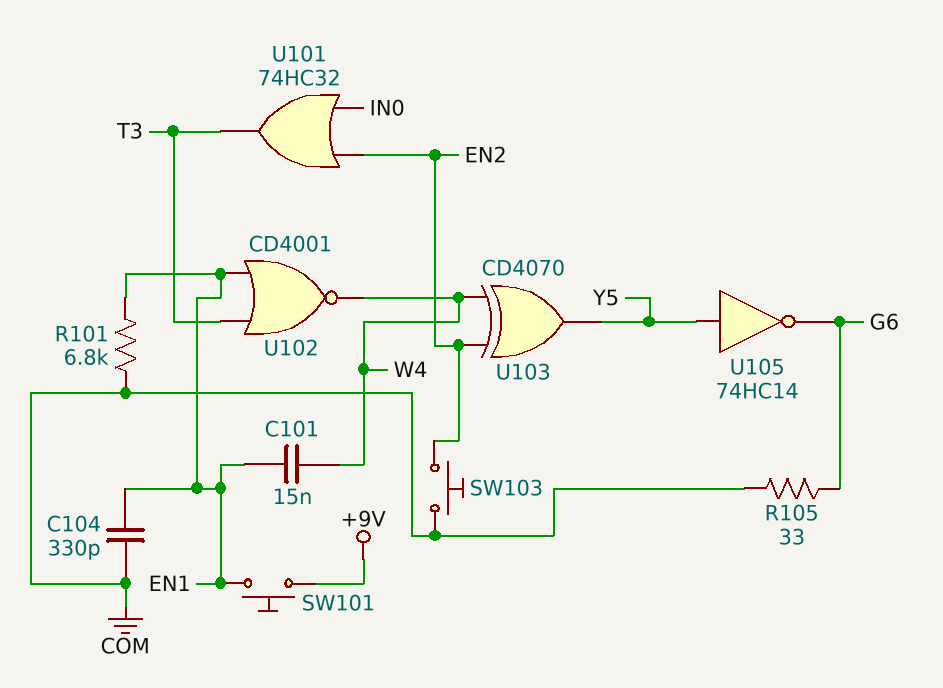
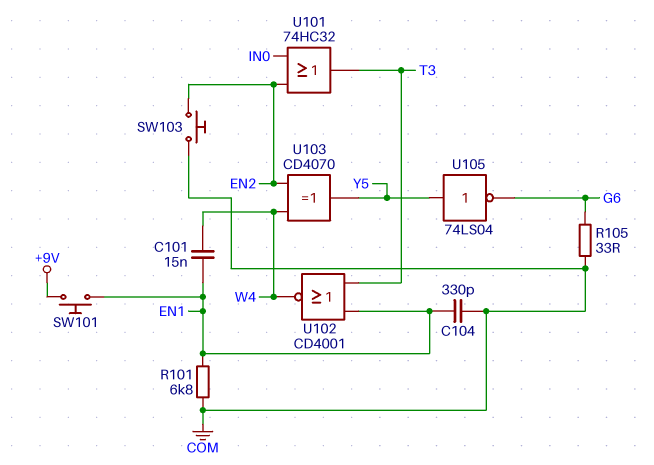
U105: NOT 74HC14 (in Y5, out G6) -> NOT 74LS04 (in Y5, out G6)

